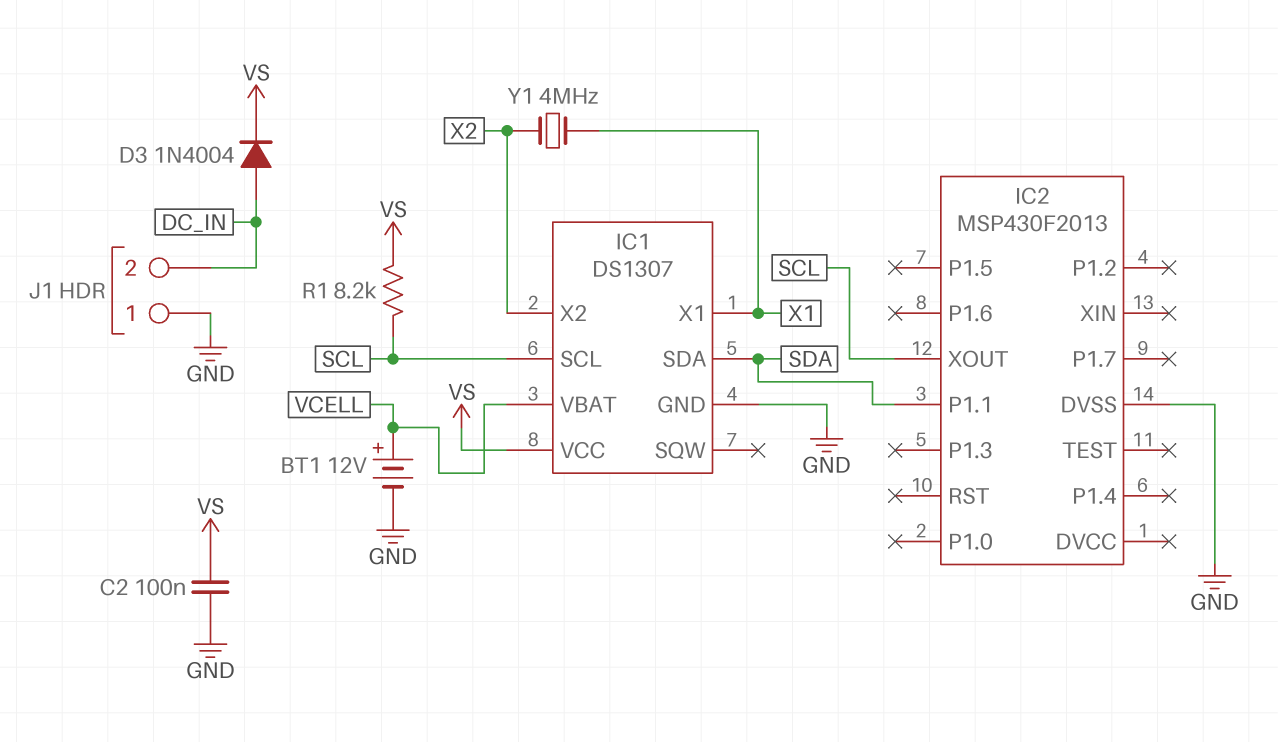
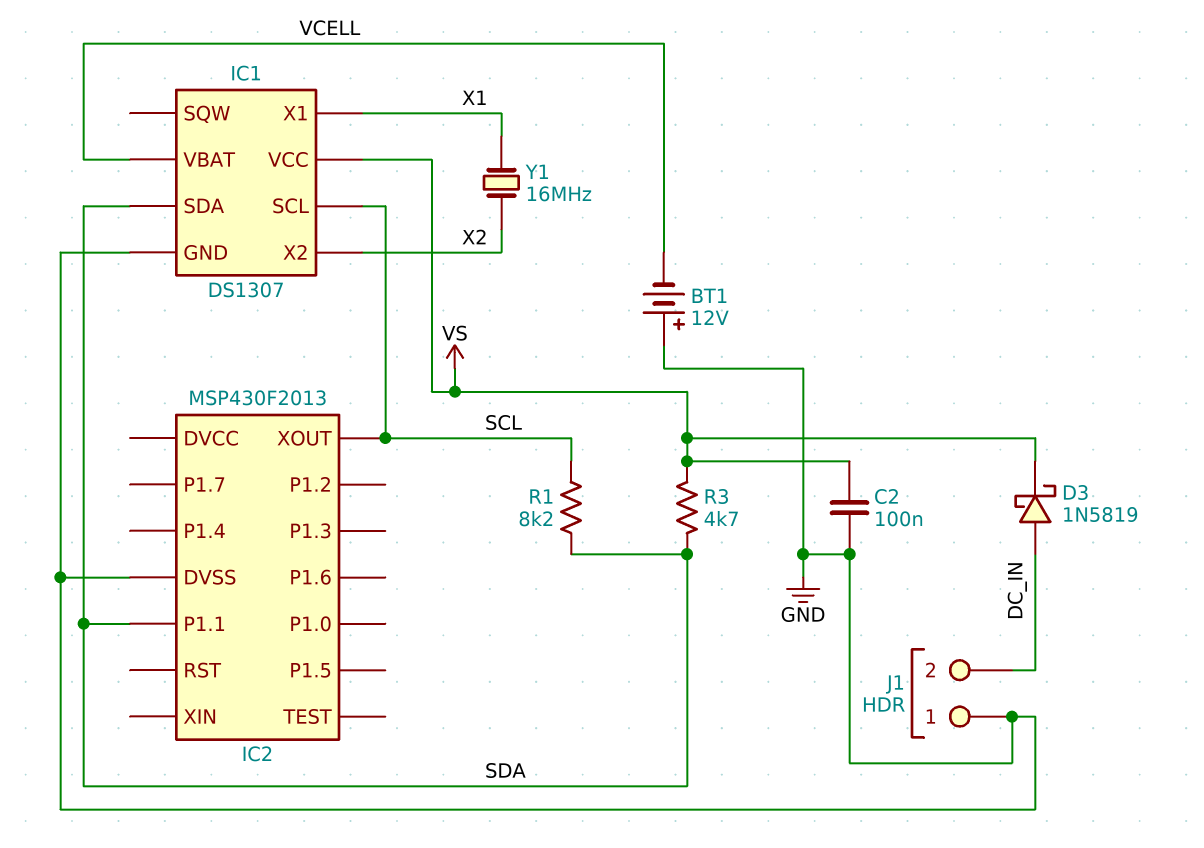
BT1: 12V (plus VCELL, minus GND) -> 12V (plus GND, minus VCELL)
D3: diode 1N4004 (A DC_IN, K VS) -> schottky 1N5819 (A DC_IN, K VS)
R1: 8.2k (SCL, VS) -> 8.2k (SCL, SDA)
R3: none -> 4.7k (SDA, VS)
Y1: 4MHz (X1, X2) -> 16MHz (X1, X2)

